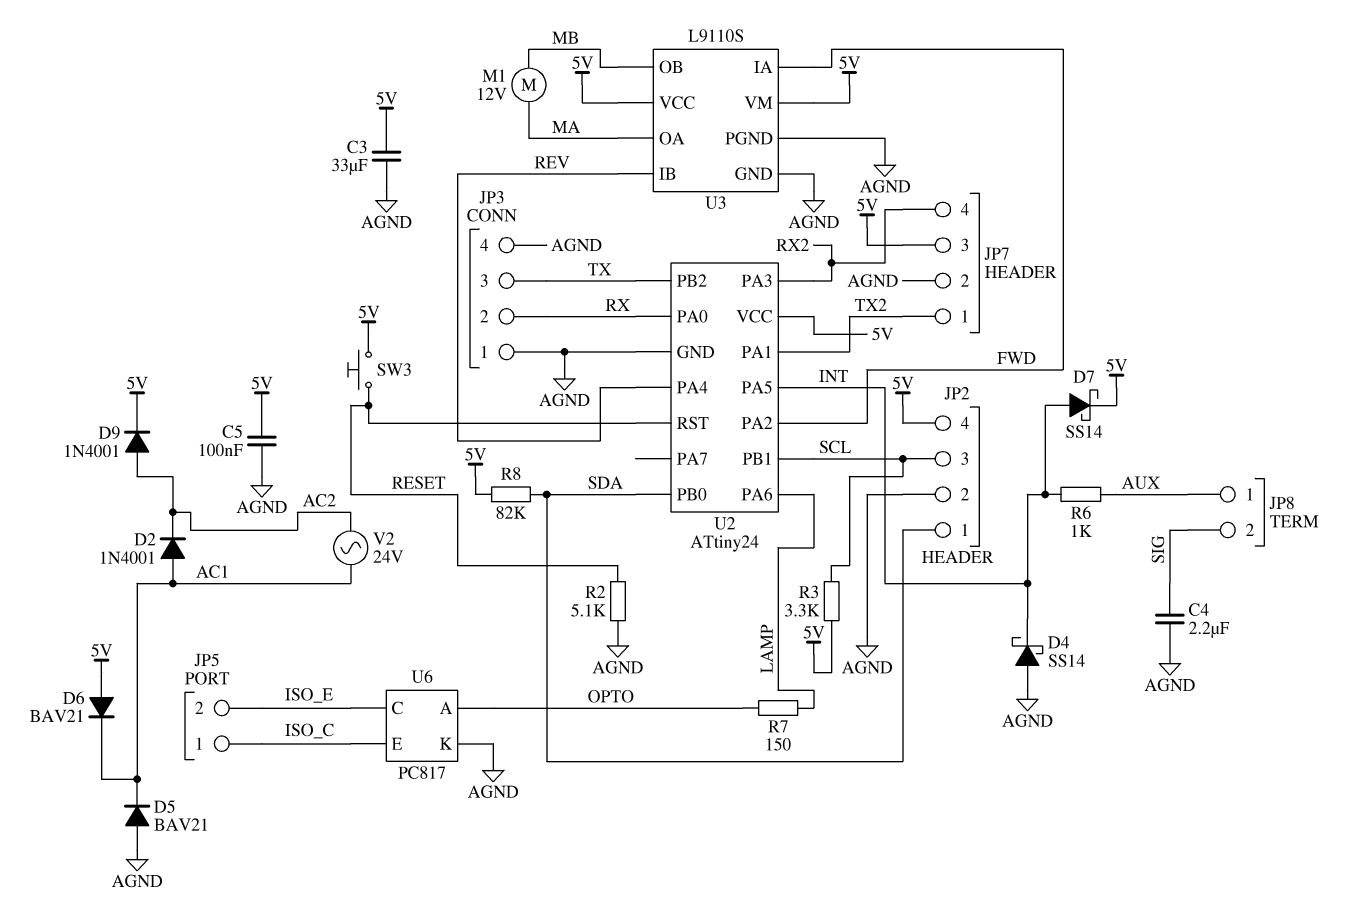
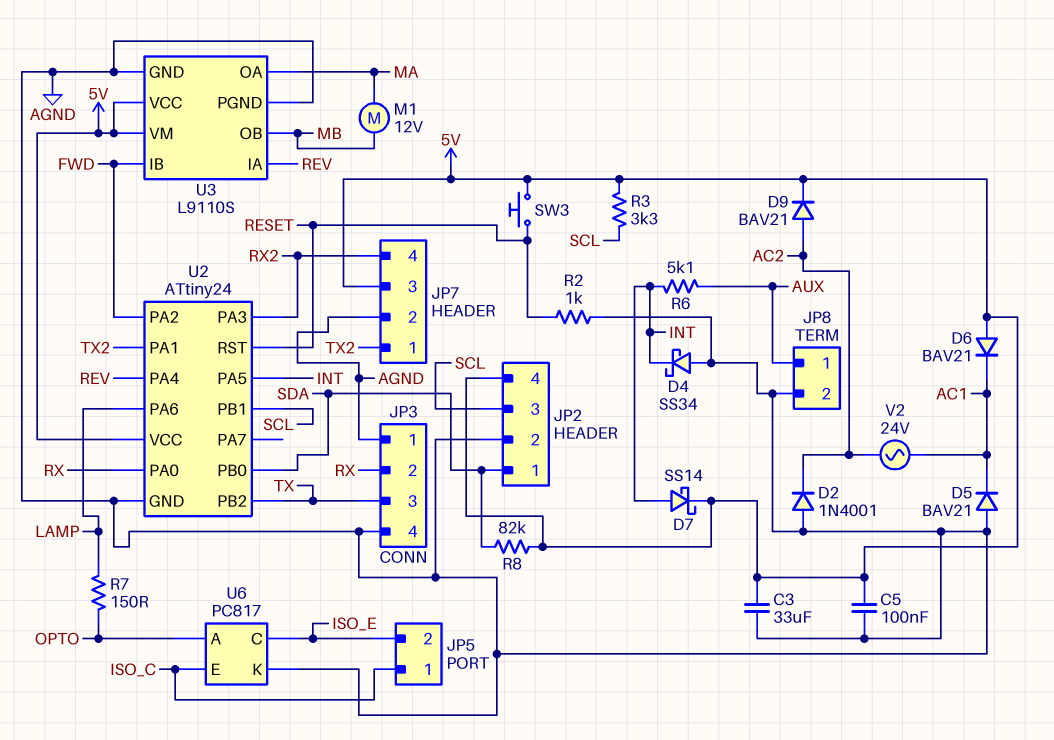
C4: 2.2uF (AGND, SIG) -> none
D2: diode 1N4001 (A AC1, K AC2) -> diode 1N4001 (A AGND, K AC2)
D4: schottky SS14 (A AGND, K INT) -> schottky SS34 (A AGND, K INT)
D9: diode 1N4001 (A AC2, K 5V) -> diode BAV21 (A AC2, K 5V)
JP8 pin 2: SIG -> AGND
R2: 5.1k (AGND, RESET) -> 1k (AGND, RESET)
R6: 1k (AUX, INT) -> 5.1k (AUX, INT)
U3 pin IA: FWD -> REV
U3 pin IB: REV -> FWD

